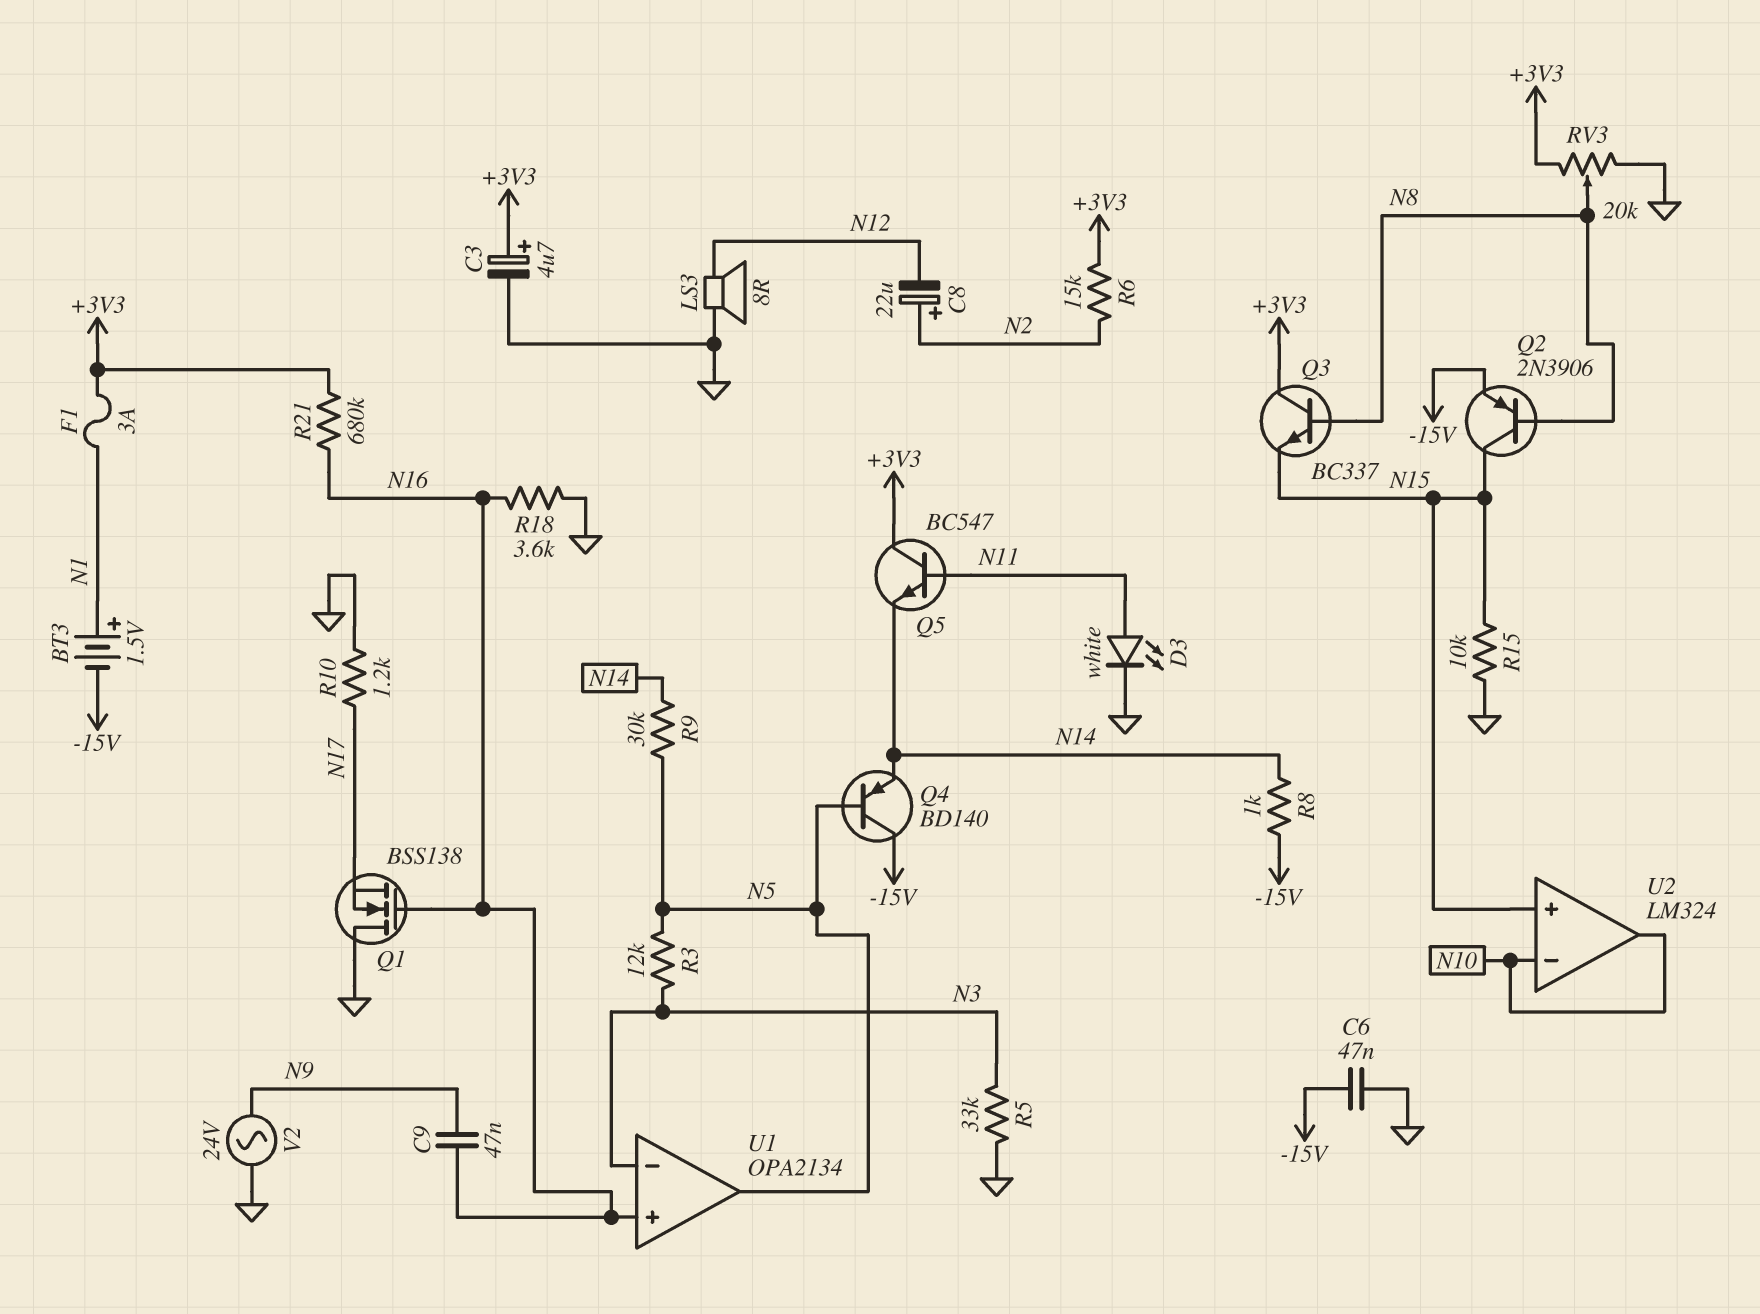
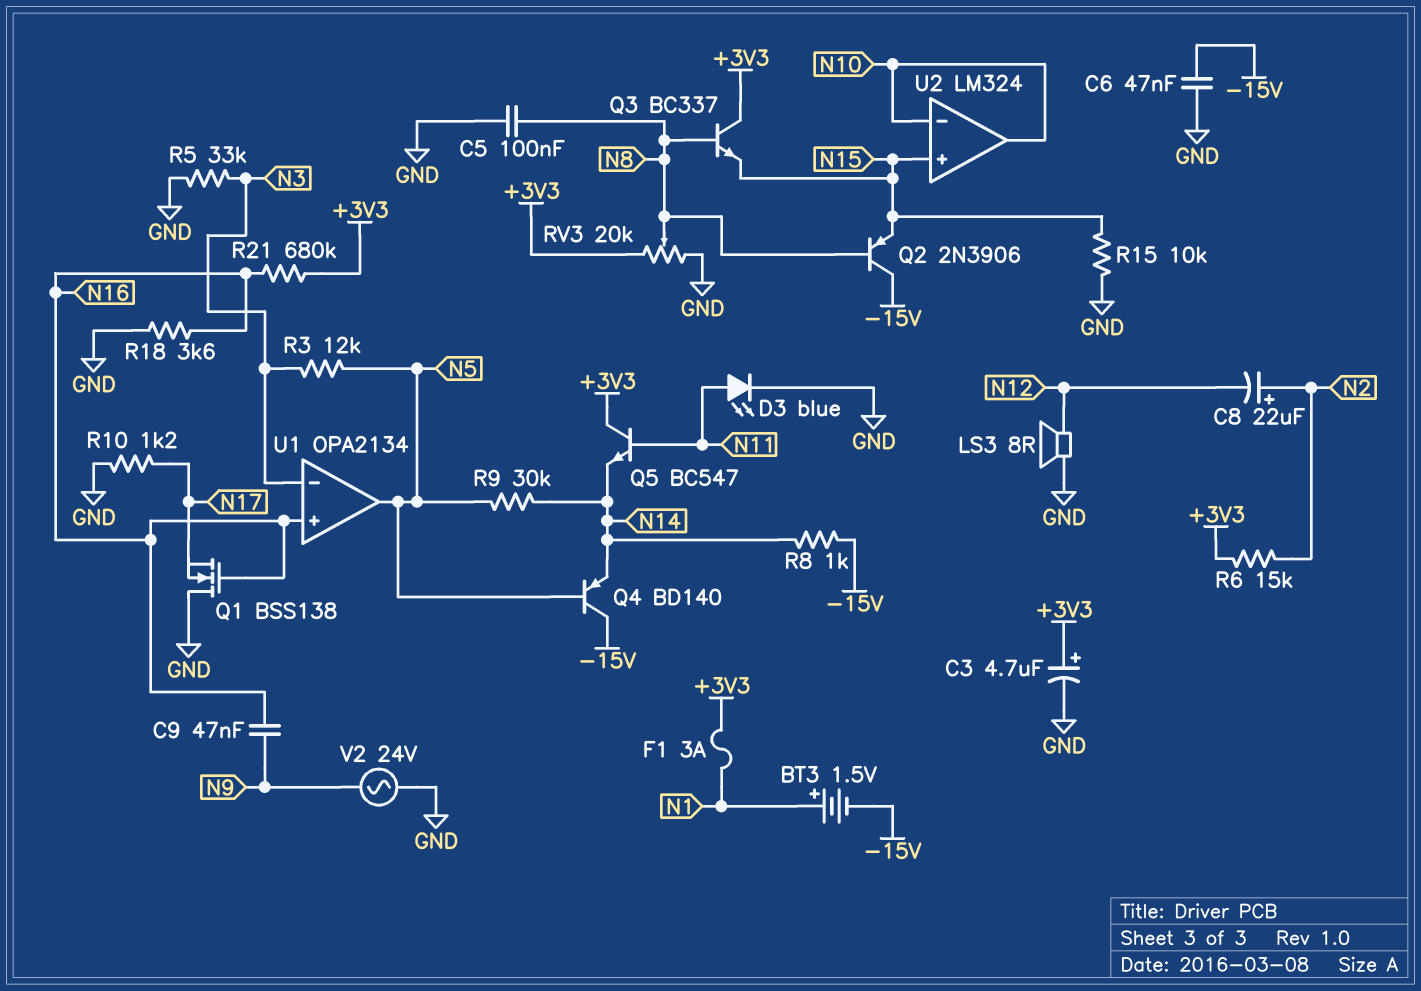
C5: none -> 100nF (GND, N8)
D3: LED white (A N11, K GND) -> LED blue (A N11, K GND)
Q2: PNP 2N3906 (B N8, C N15, E -15V) -> PNP 2N3906 (B N8, C -15V, E N15)

